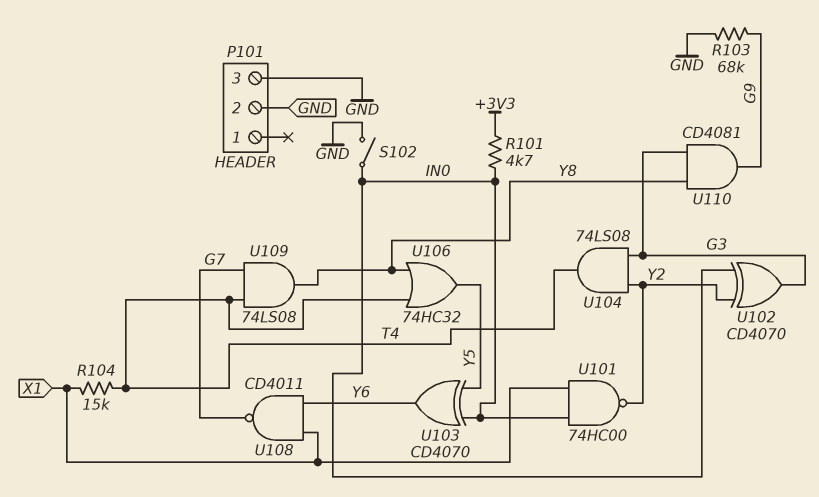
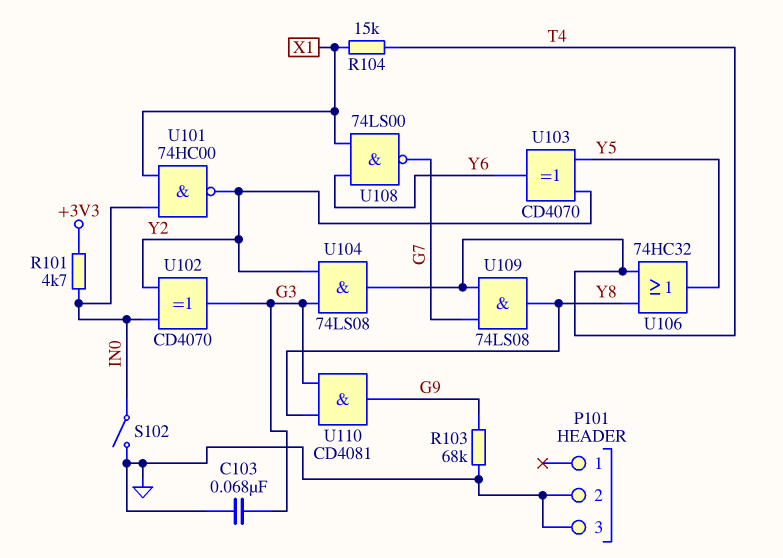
C103: none -> 68nF (G3, GND)
U103: XOR CD4070 (in IN0, in Y5, out Y6) -> XOR CD4070 (in Y2, in Y5, out Y6)
U108: NAND CD4011 (in X1, in Y6, out G7) -> NAND 74LS00 (in X1, in Y6, out G7)

